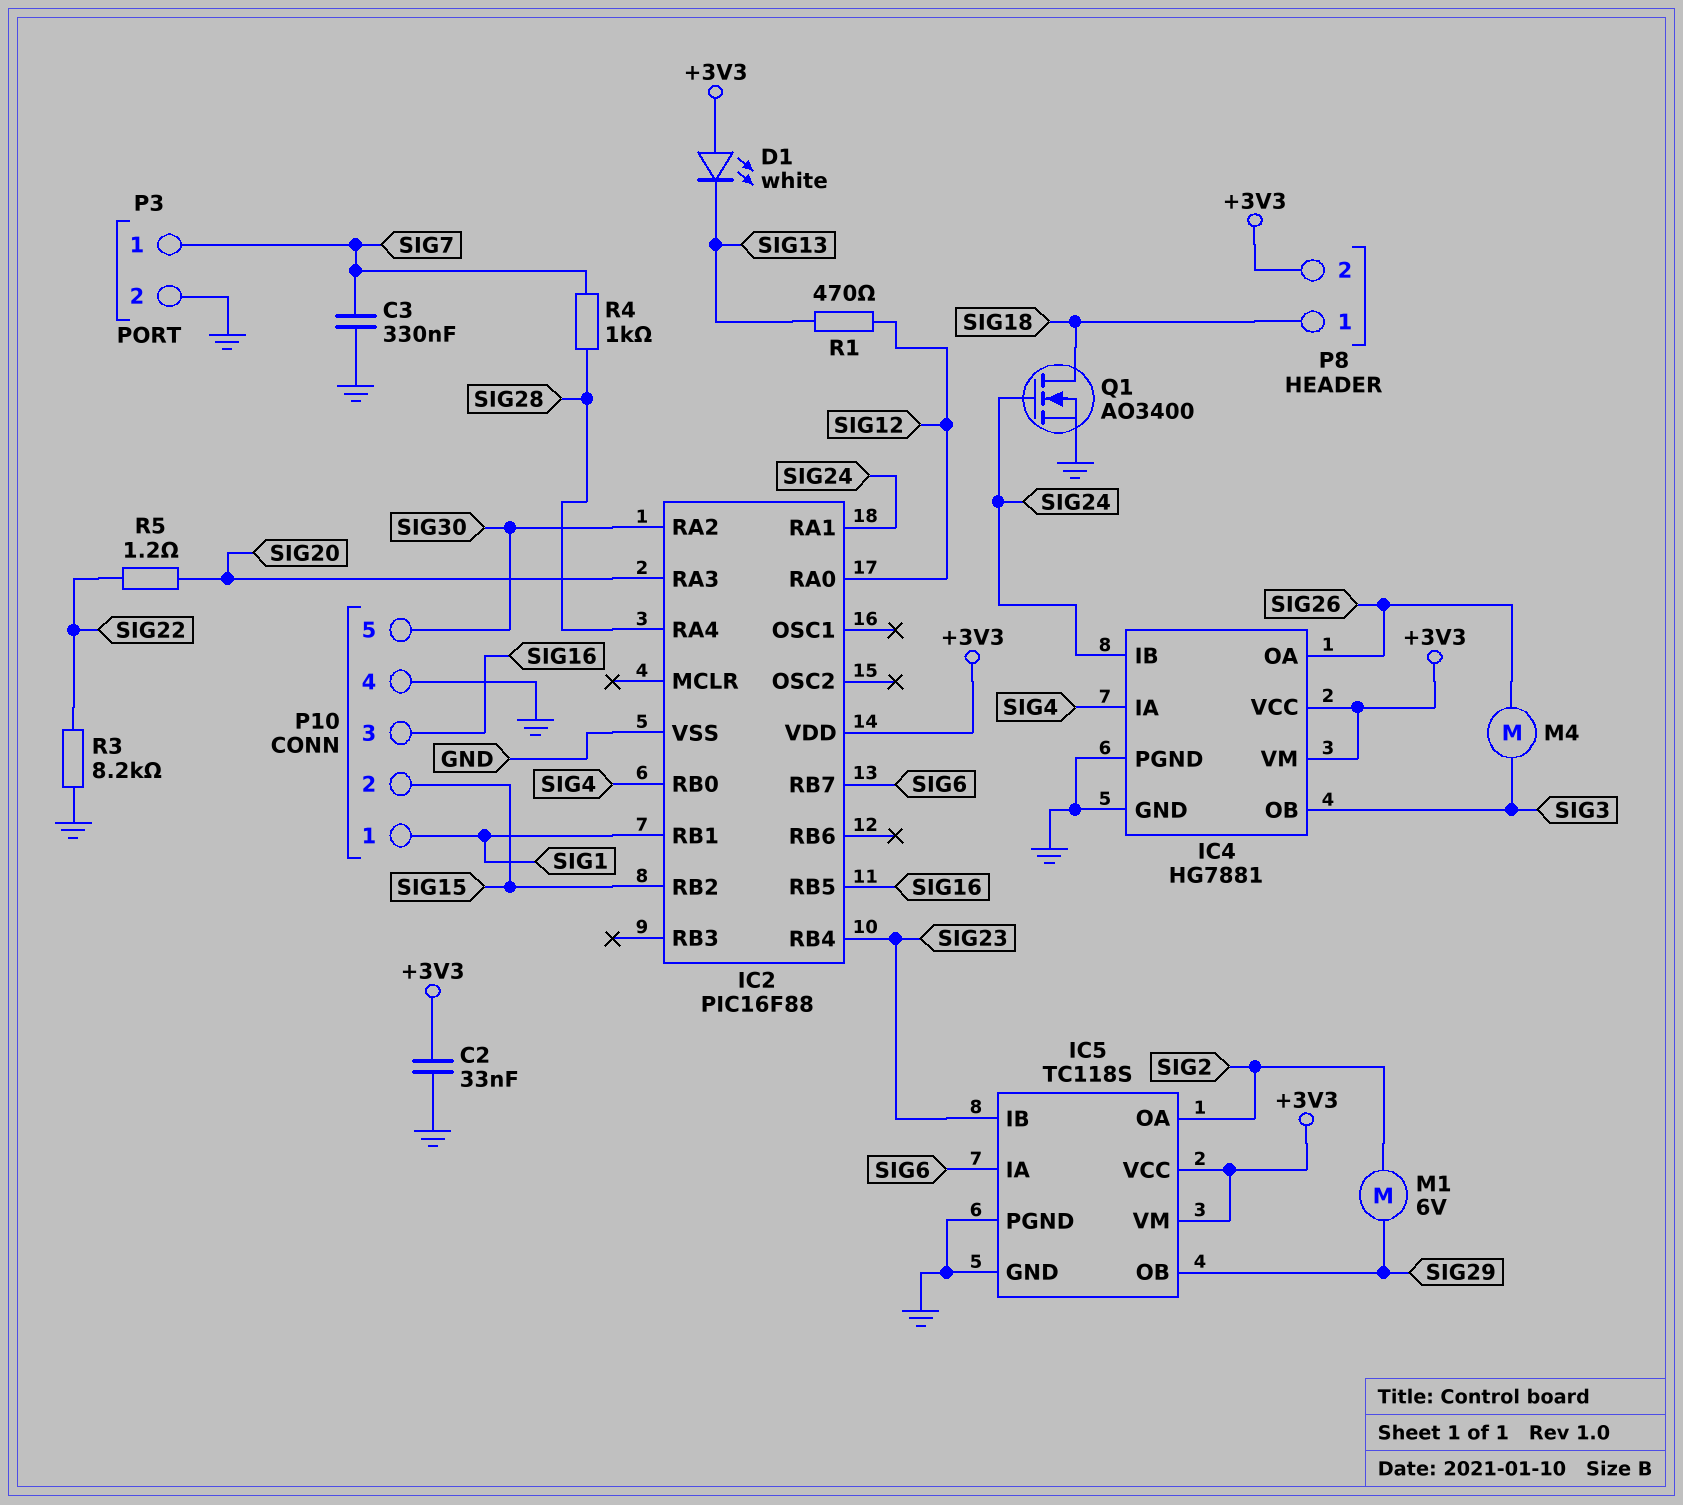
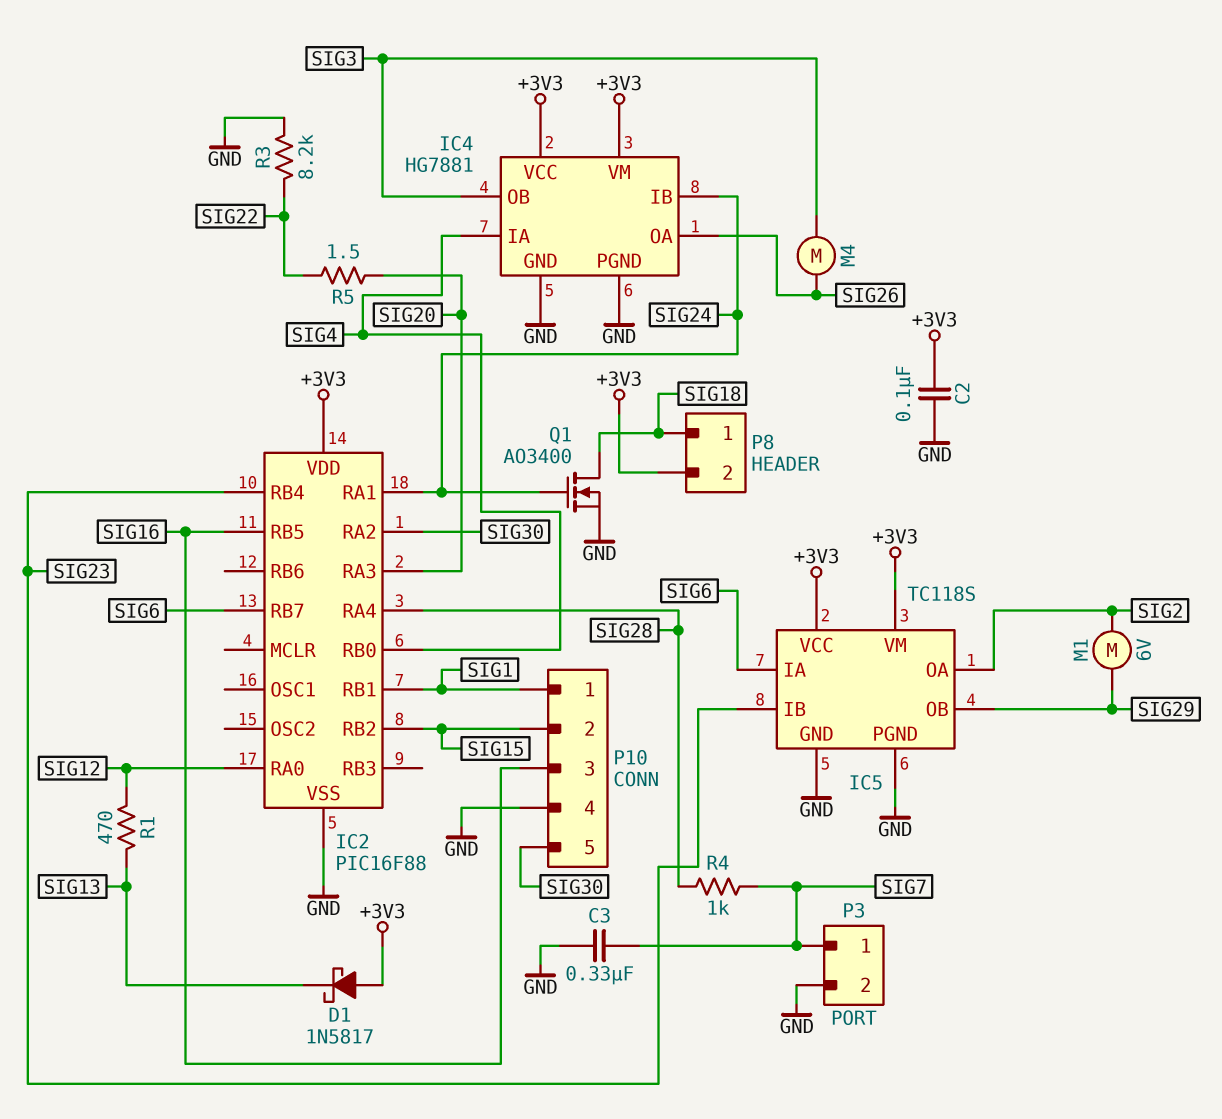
C2: 33nF (+3V3, GND) -> 100nF (+3V3, GND)
D1: LED white (A +3V3, K SIG13) -> schottky 1N5817 (A +3V3, K SIG13)
R5: 1.2 (SIG20, SIG22) -> 1.5 (SIG20, SIG22)

